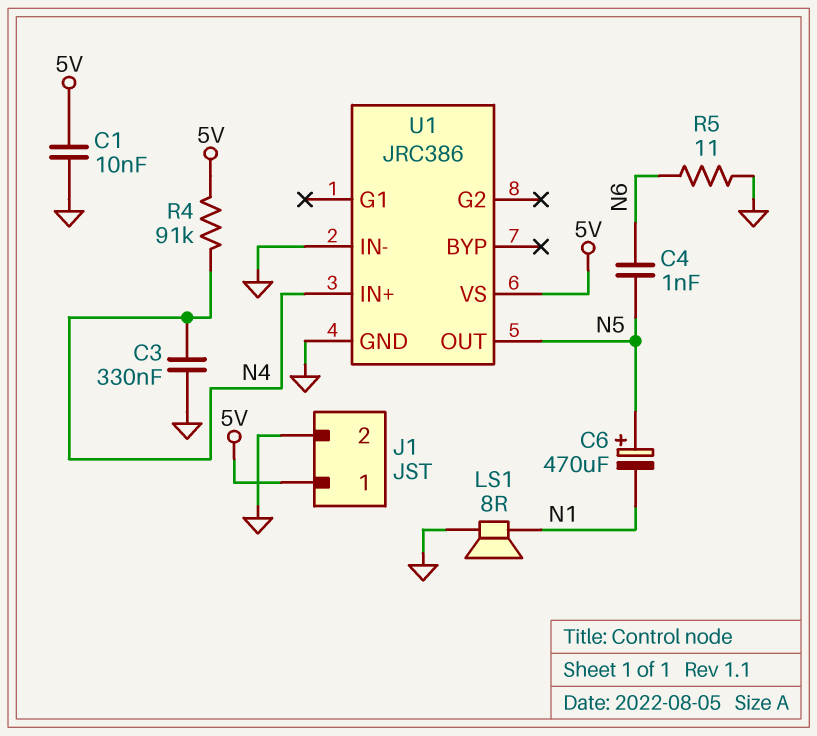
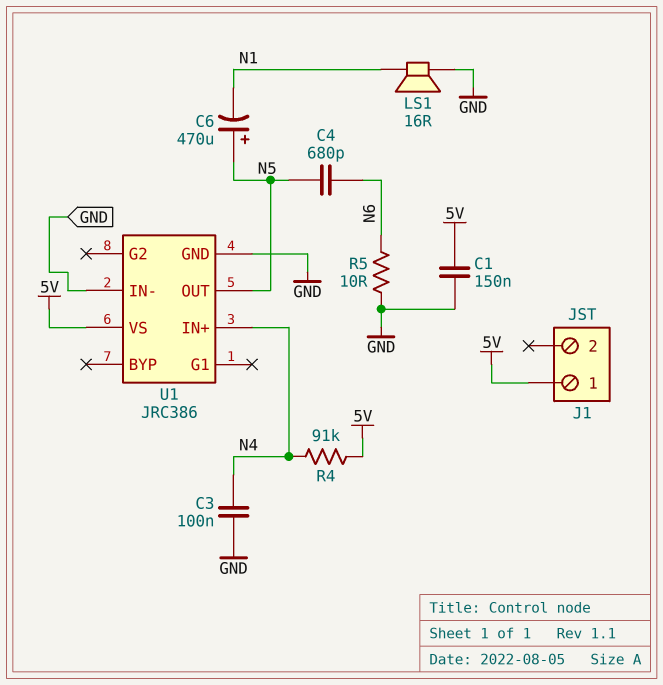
C1: 10nF (5V, GND) -> 150nF (5V, GND)
C3: 330nF (GND, N4) -> 100nF (GND, N4)
C4: 1nF (N5, N6) -> 680pF (N5, N6)
J1 pin 2: GND -> none
LS1: speaker 8R (GND, N1) -> speaker 16R (GND, N1)
R5: 11 (GND, N6) -> 10 (GND, N6)

